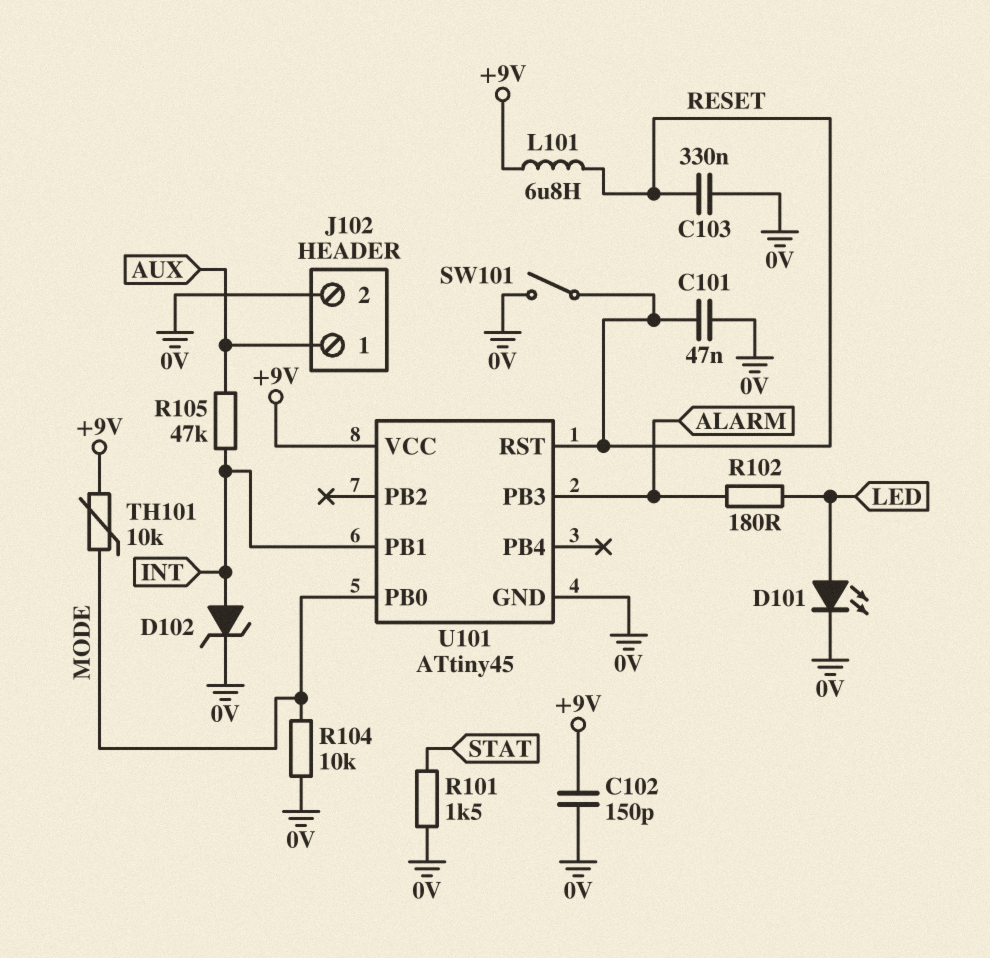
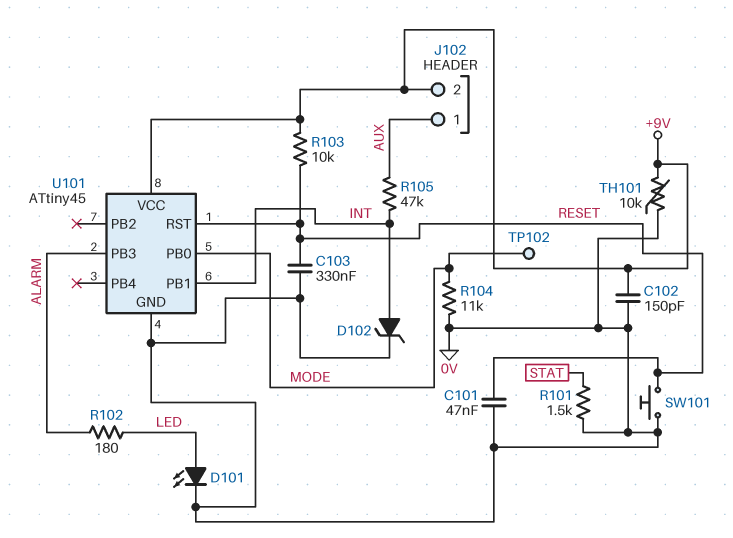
J102 pin 2: 0V -> +9V
L101: 6.8uH (+9V, RESET) -> none
R103: none -> 10k (+9V, RESET)
R104: 10k (0V, MODE) -> 11k (0V, MODE)
SW101: switch (0V, RESET) -> button (0V, RESET)
TH101: 10k (+9V, MODE) -> 10k (+9V, 0V)
TP102: none -> test point (MODE)

